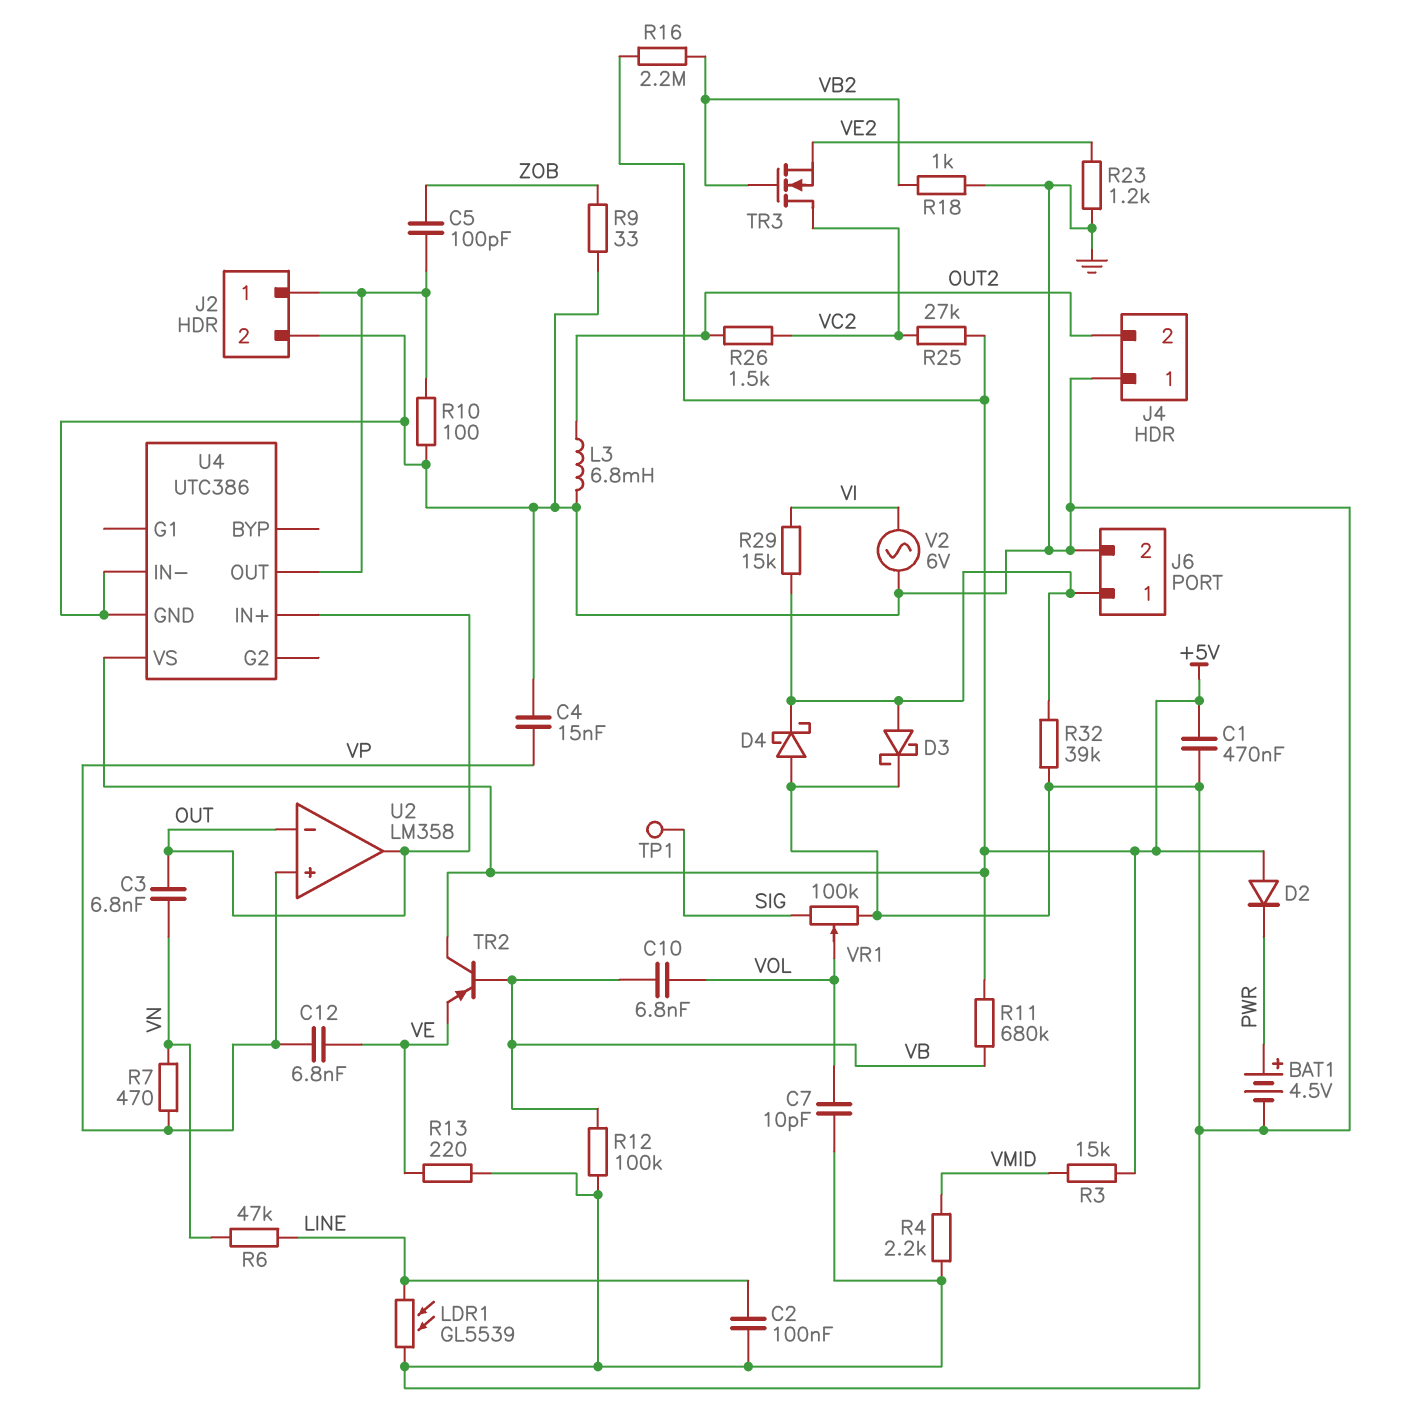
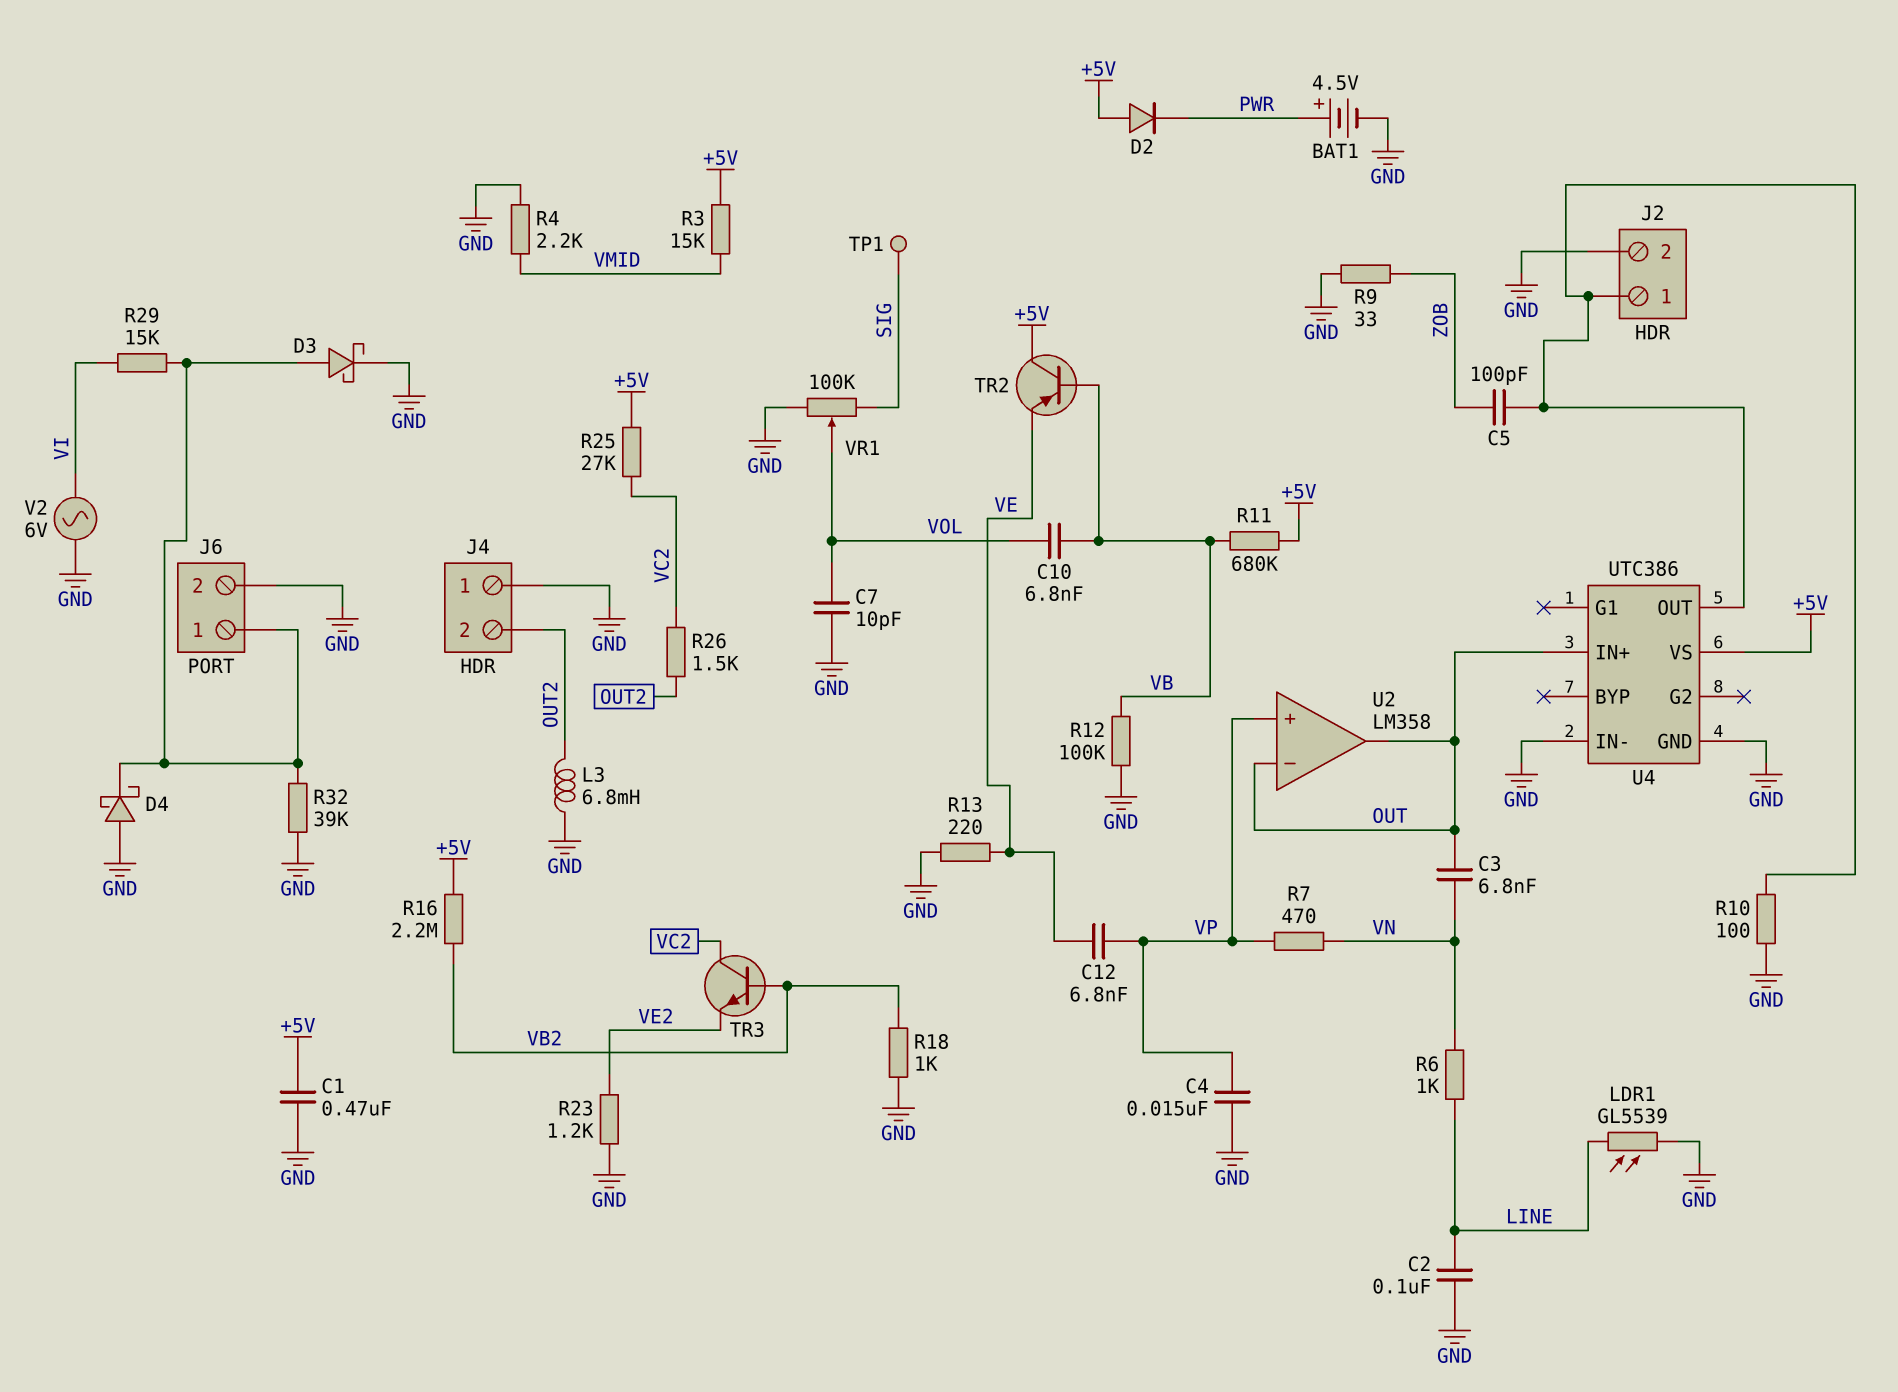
R6: 47k (LINE, VN) -> 1k (LINE, VN)
TR3: NMOS (G VB2, D VC2, S VE2) -> NPN (B VB2, C VC2, E VE2)

